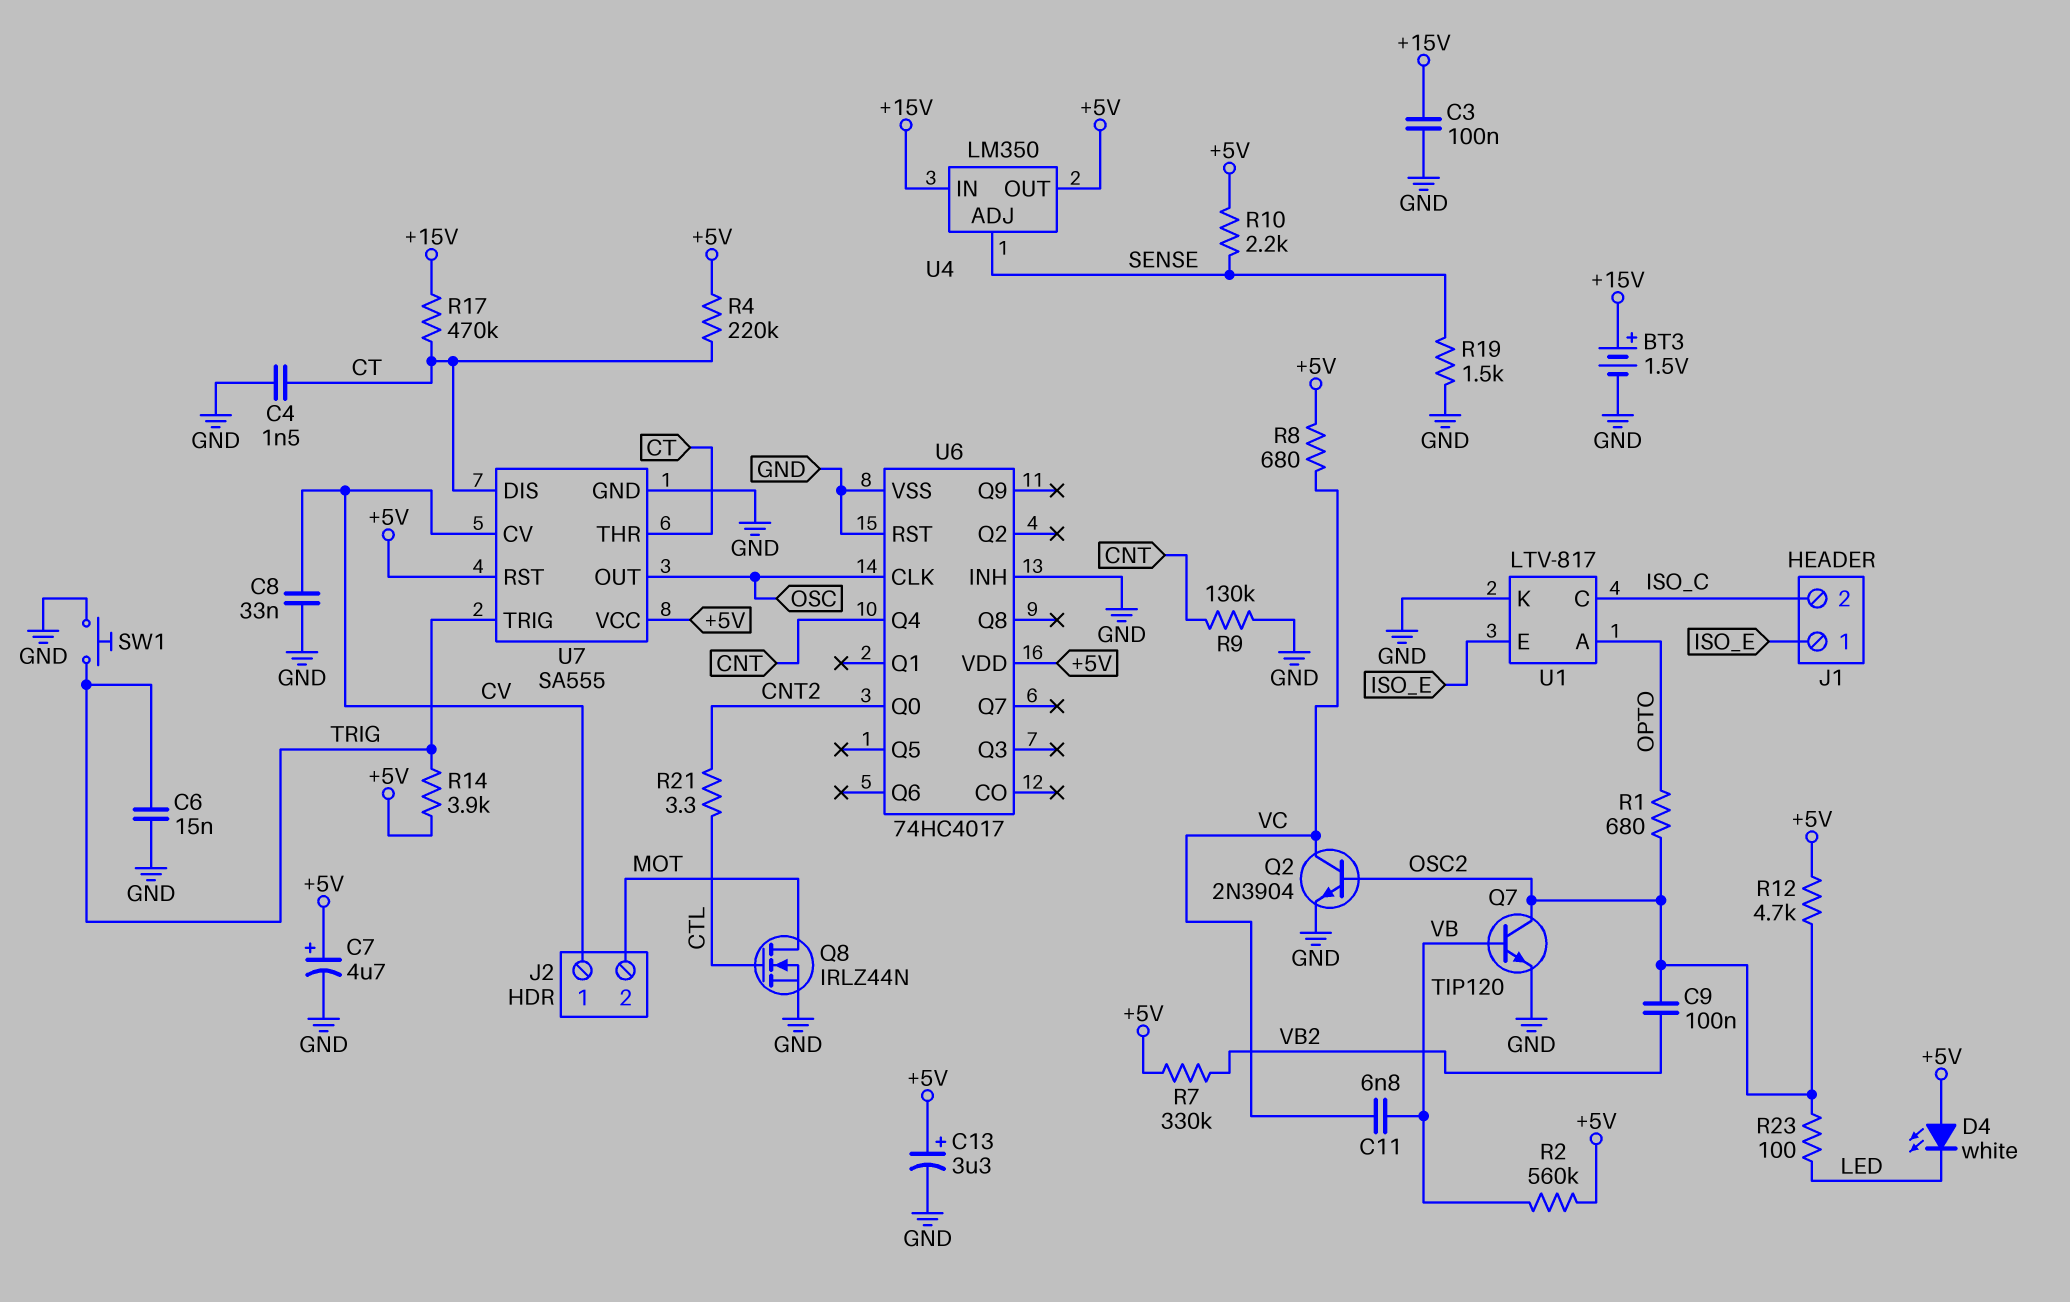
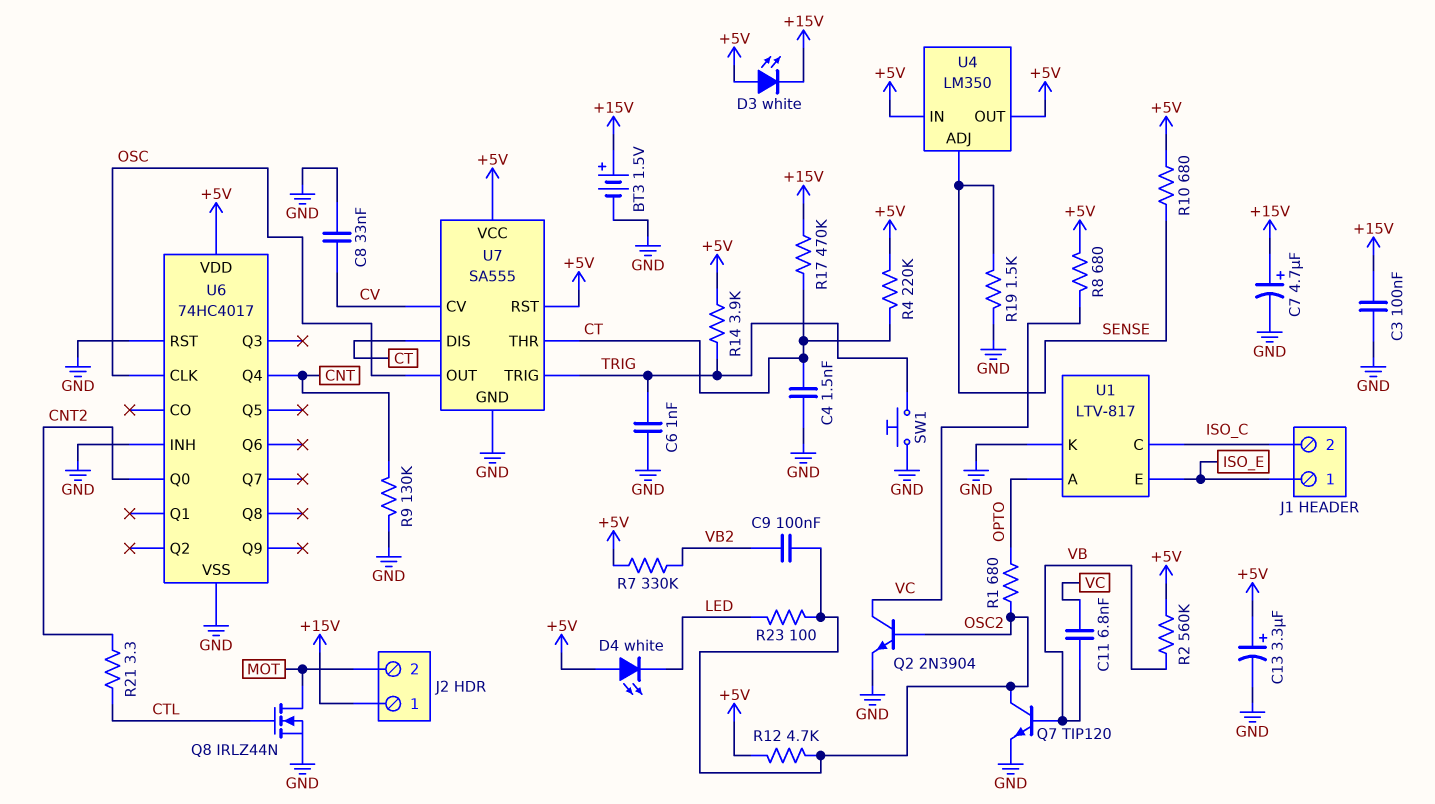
C6: 15nF (GND, TRIG) -> 1nF (GND, TRIG)
C7: 4.7uF (plus +5V, minus GND) -> 4.7uF (plus +15V, minus GND)
D3: none -> LED white (A +5V, K +15V)
J2 pin 1: CV -> +15V
R10: 2.2k (+5V, SENSE) -> 680 (+5V, SENSE)
U4 pin IN: +15V -> +5V

